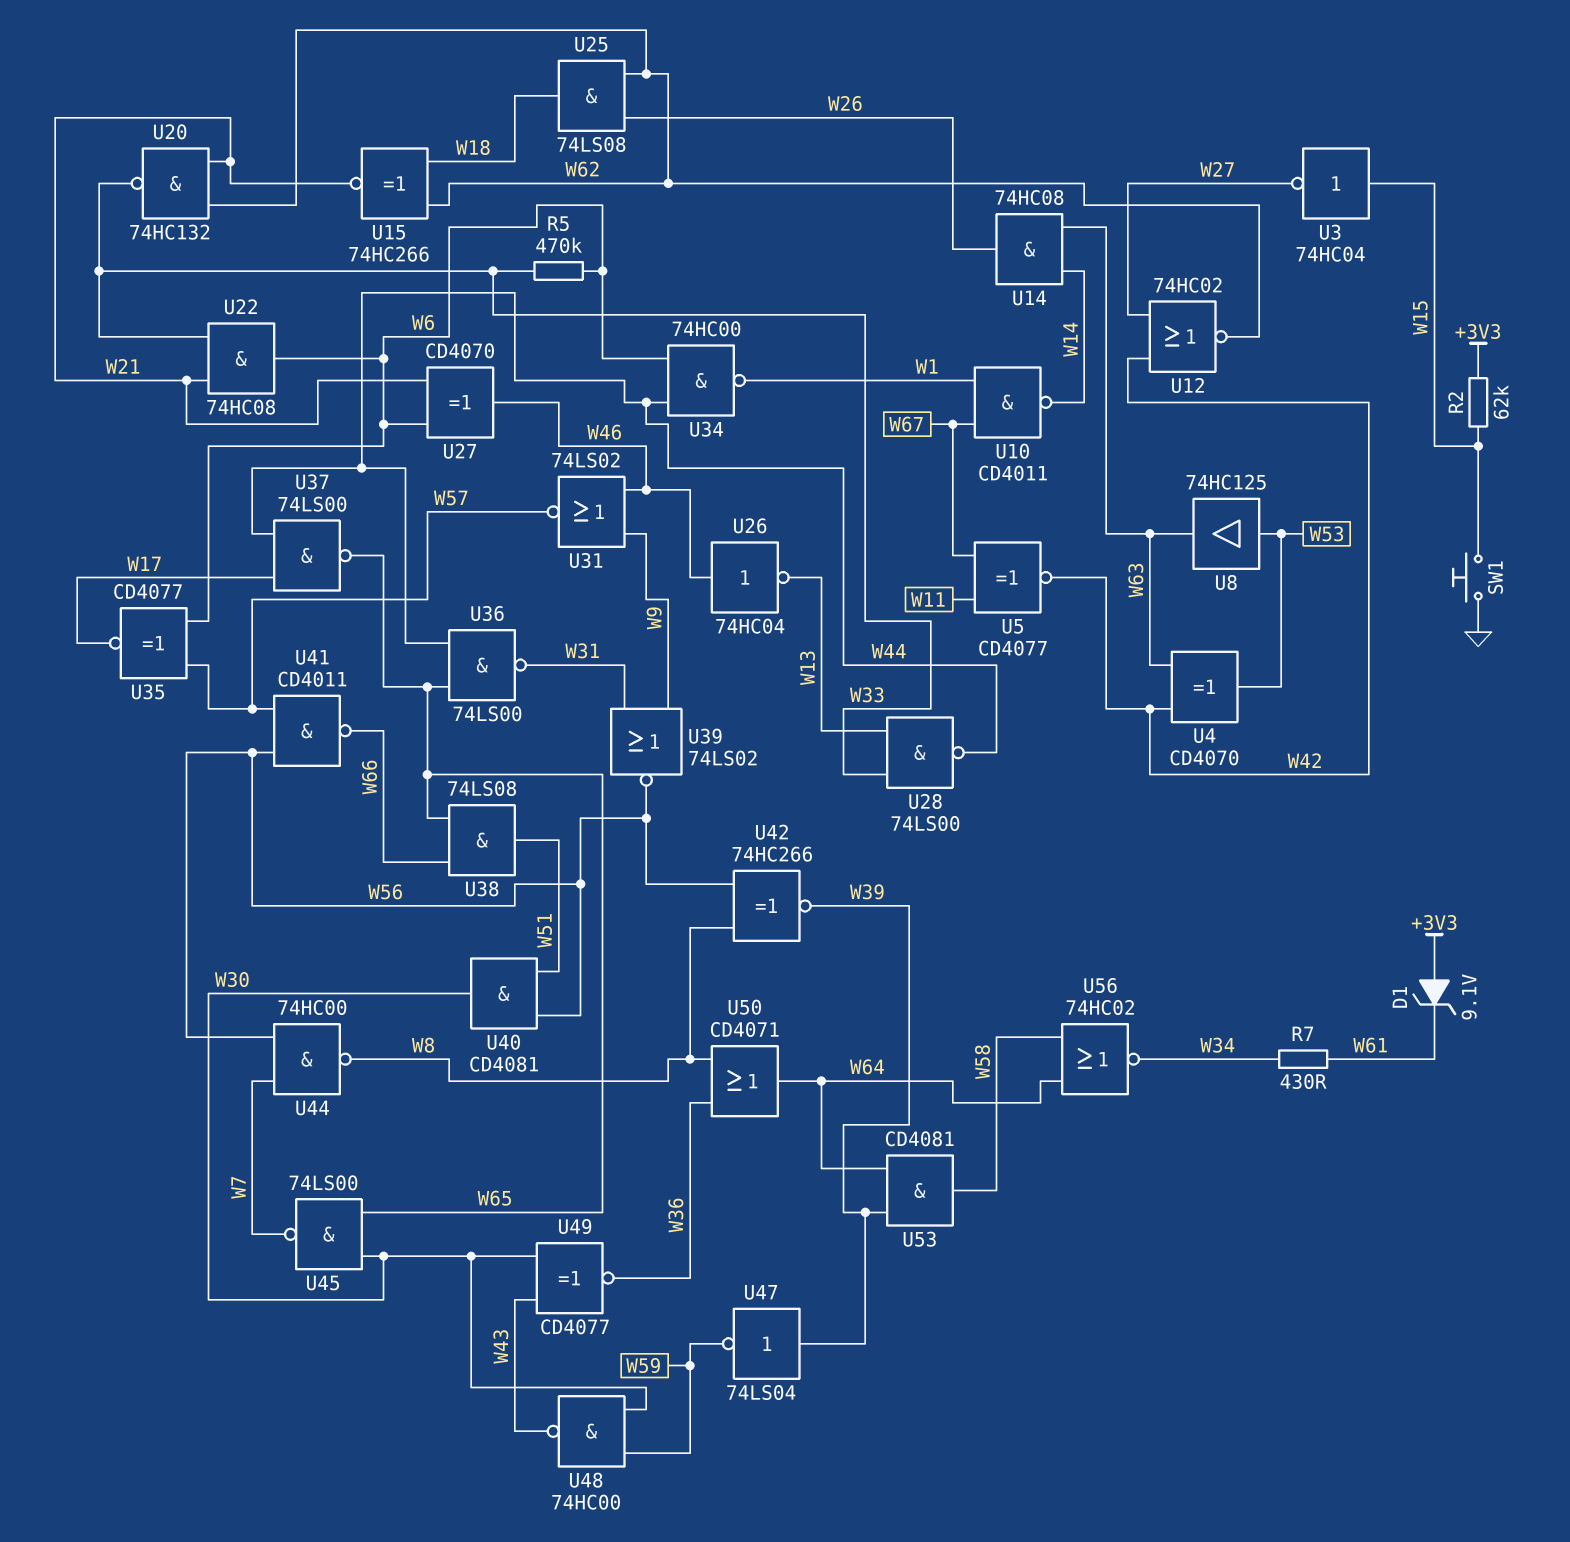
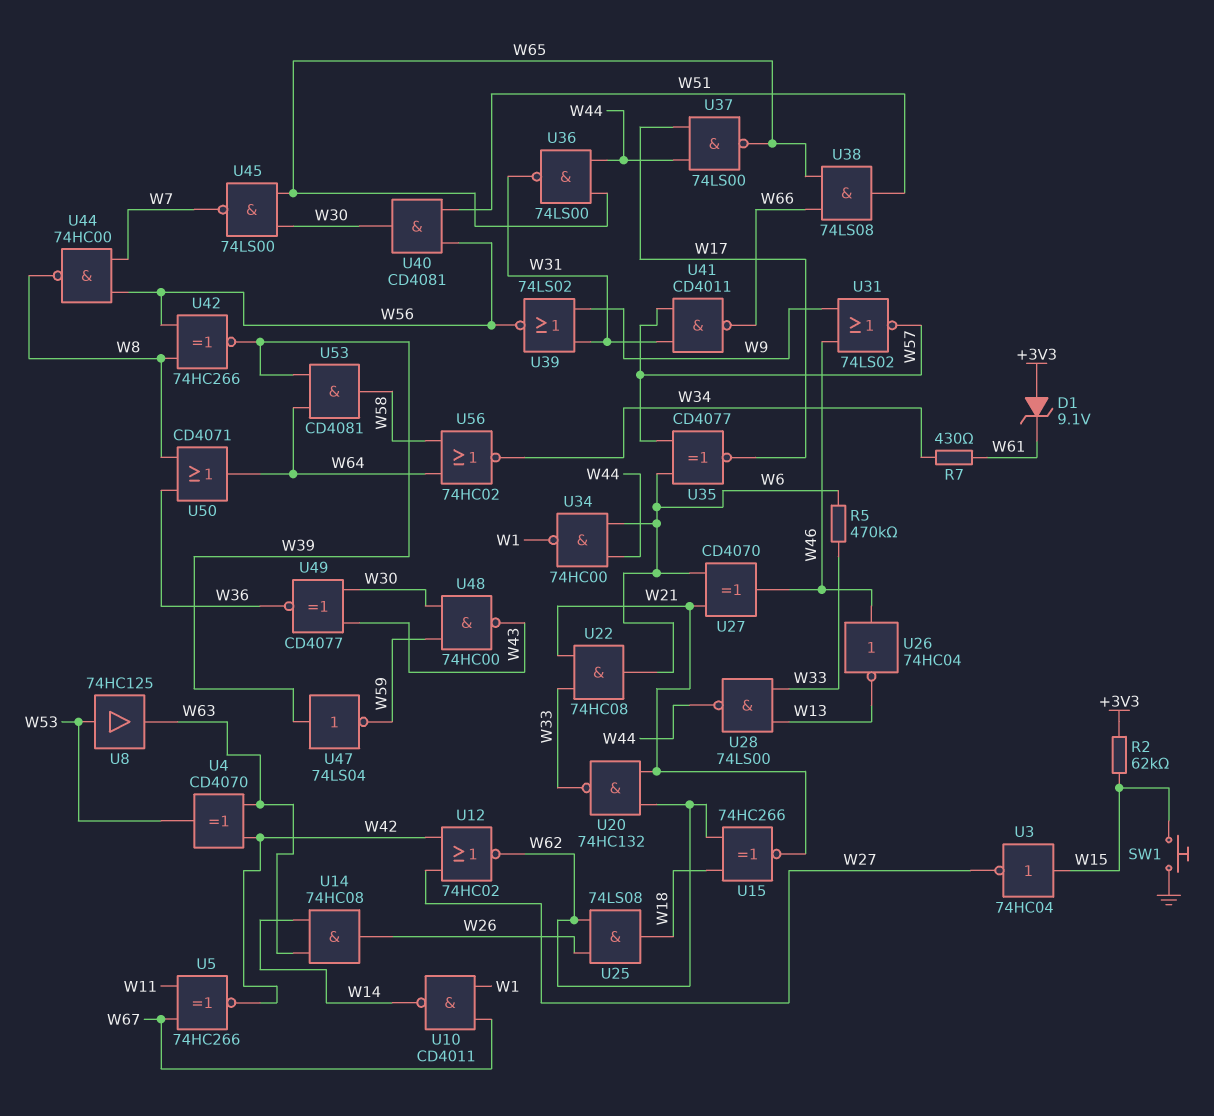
U5: XNOR CD4077 (in W11, in W67, out W42) -> XNOR 74HC266 (in W11, in W67, out W42)
U41: NAND CD4011 (in W56, in W57, out W66) -> NAND CD4011 (in W31, in W57, out W66)

